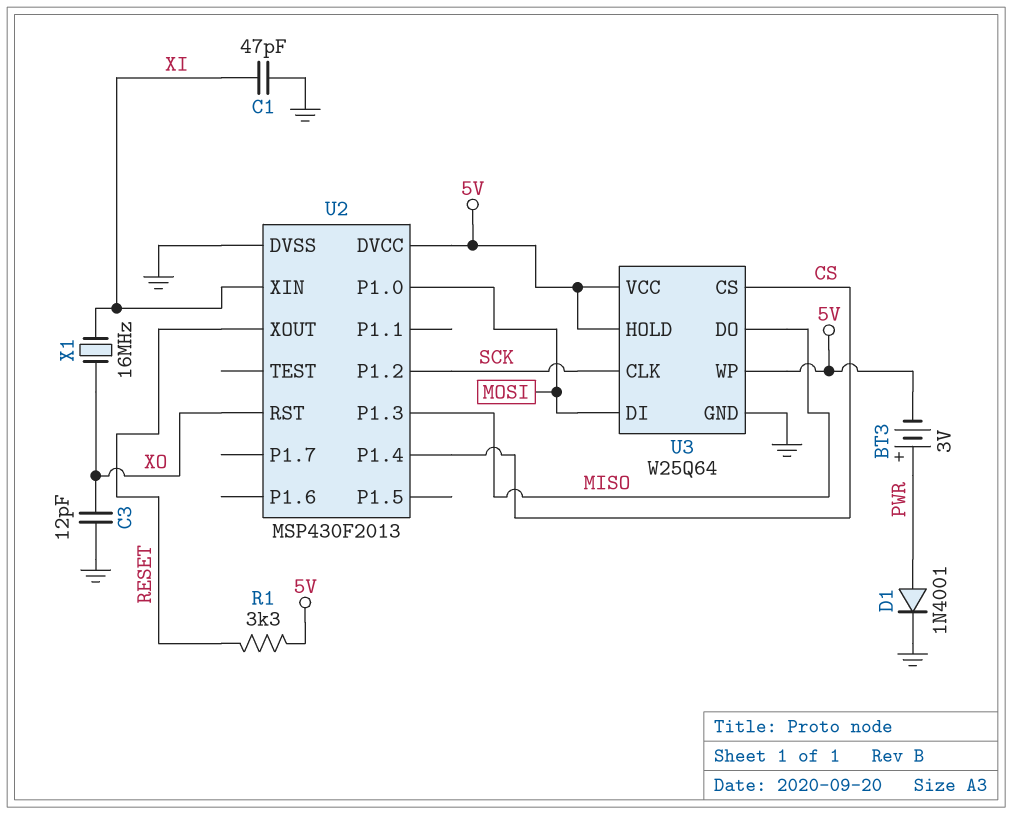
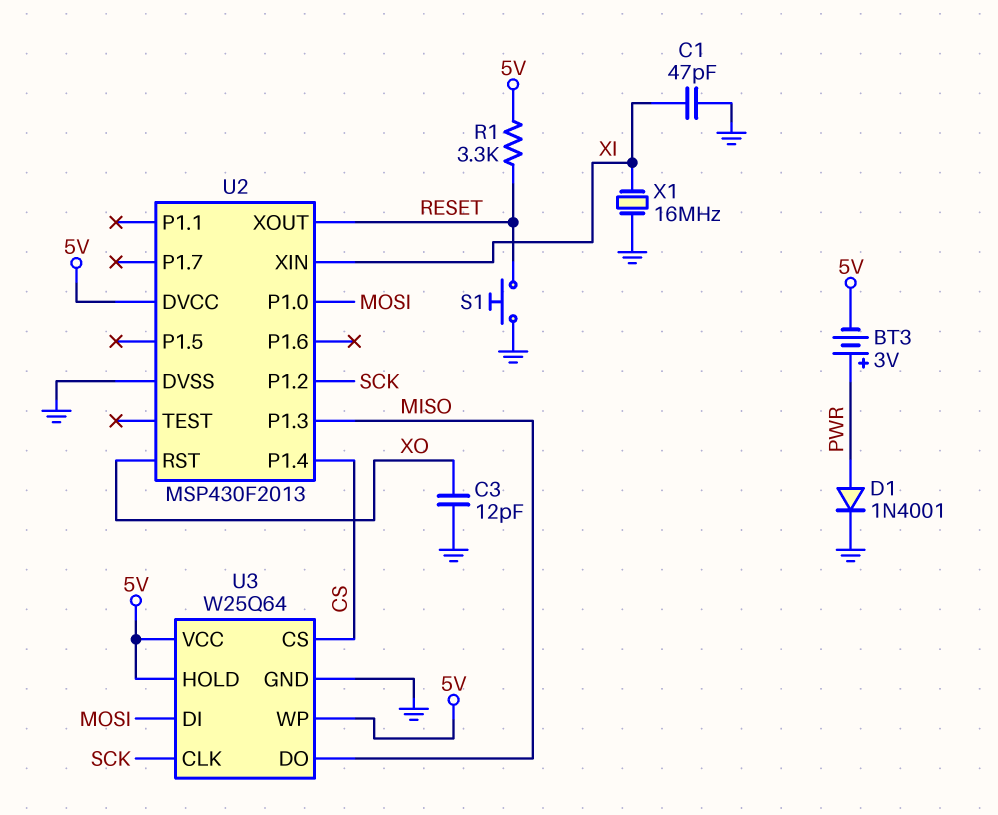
S1: none -> button (GND, RESET)
X1: 16MHz (XI, XO) -> 16MHz (GND, XI)

